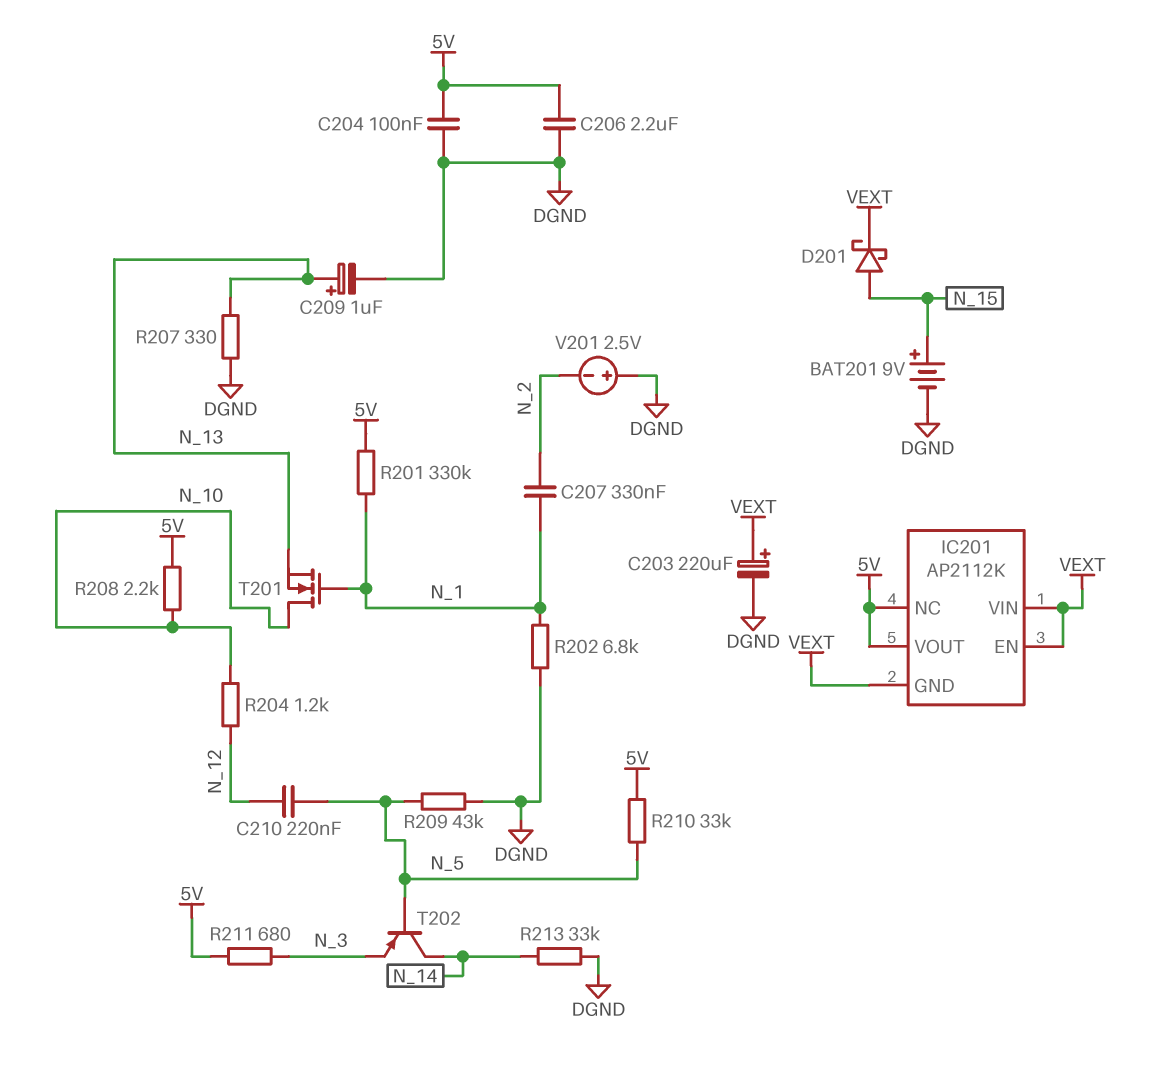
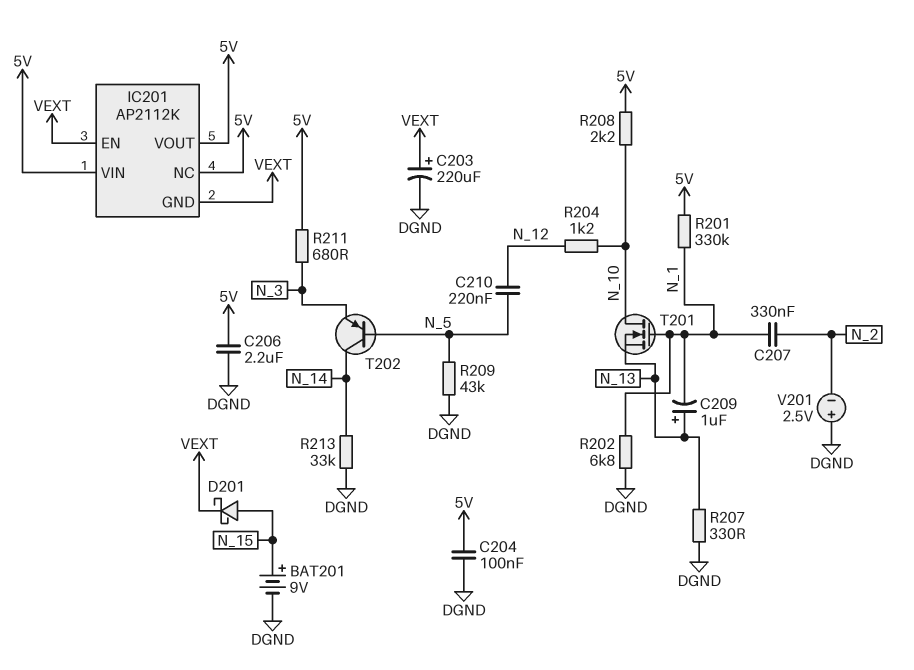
C209: 1uF (plus N_13, minus DGND) -> 1uF (plus N_13, minus N_1)
IC201 pin VIN: VEXT -> 5V
R210: 33k (5V, N_5) -> none

